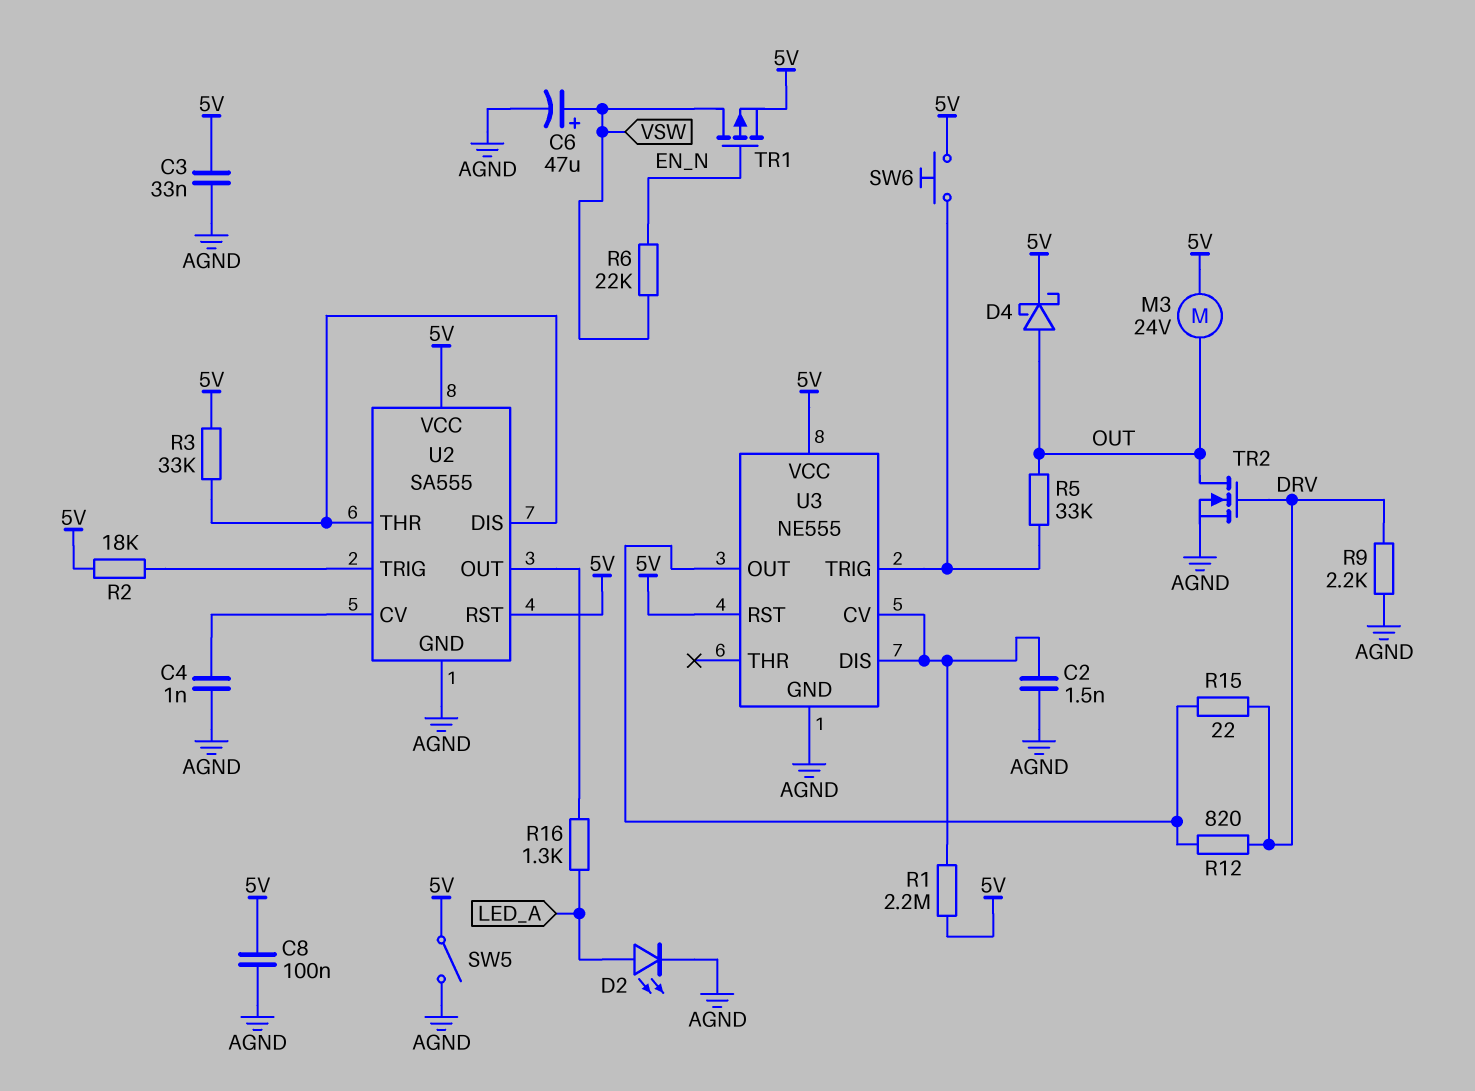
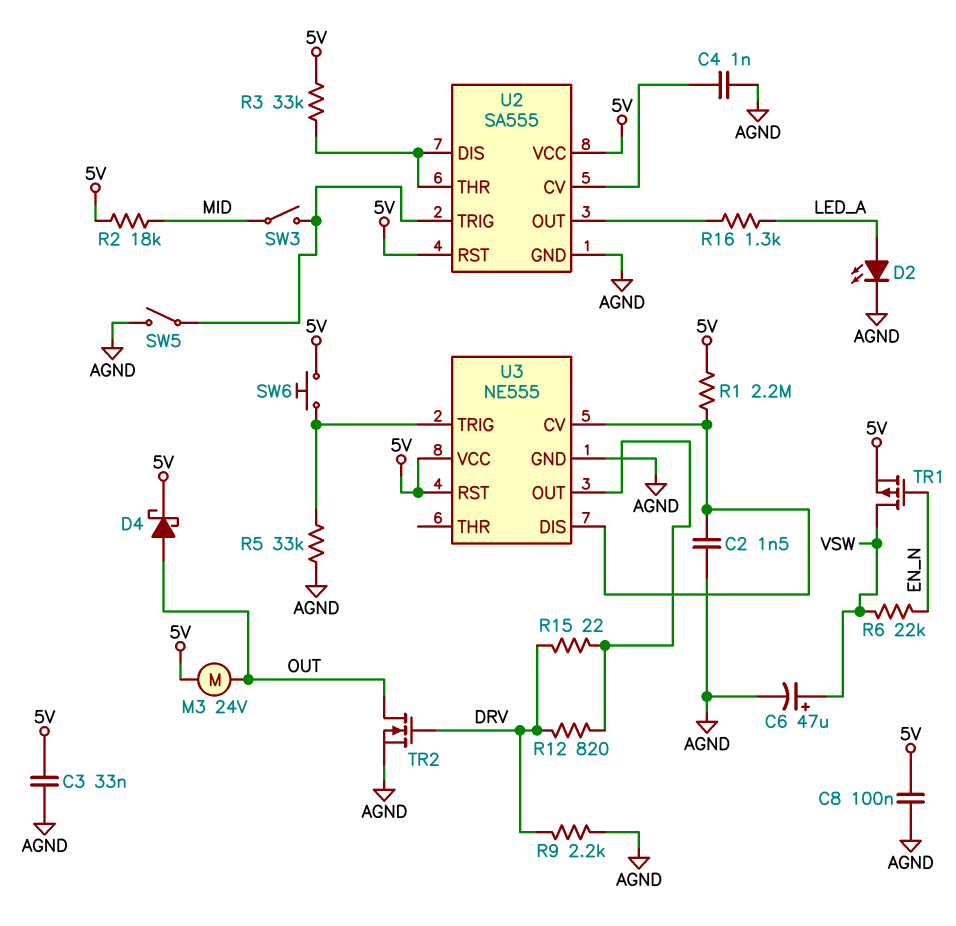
R2: 18k (5V, U2/TRIG) -> 18k (5V, MID)
R5: 33k (OUT, U3/TRIG) -> 33k (AGND, U3/TRIG)
SW3: none -> switch (MID, U2/TRIG)
SW5: switch (5V, AGND) -> switch (AGND, U2/TRIG)

